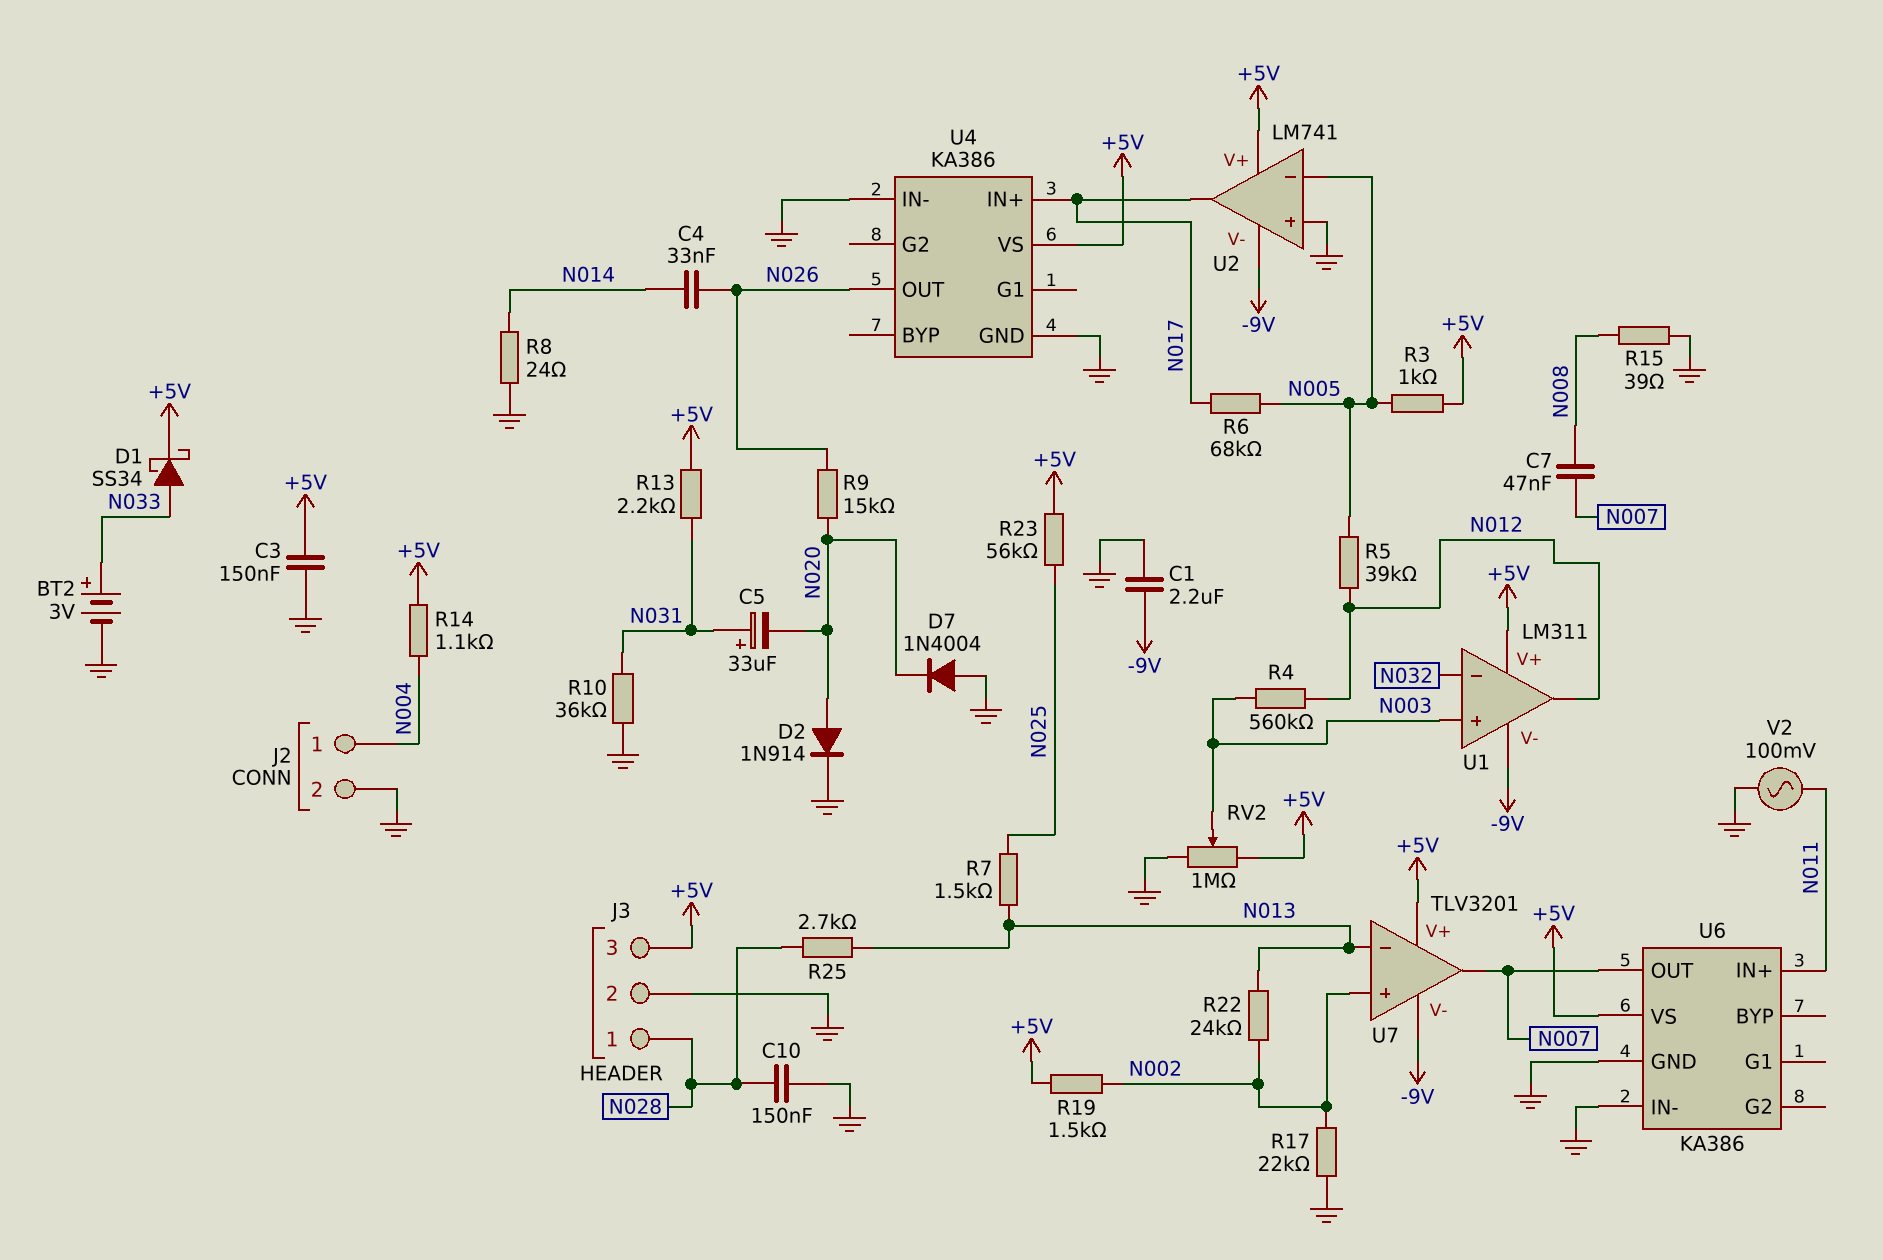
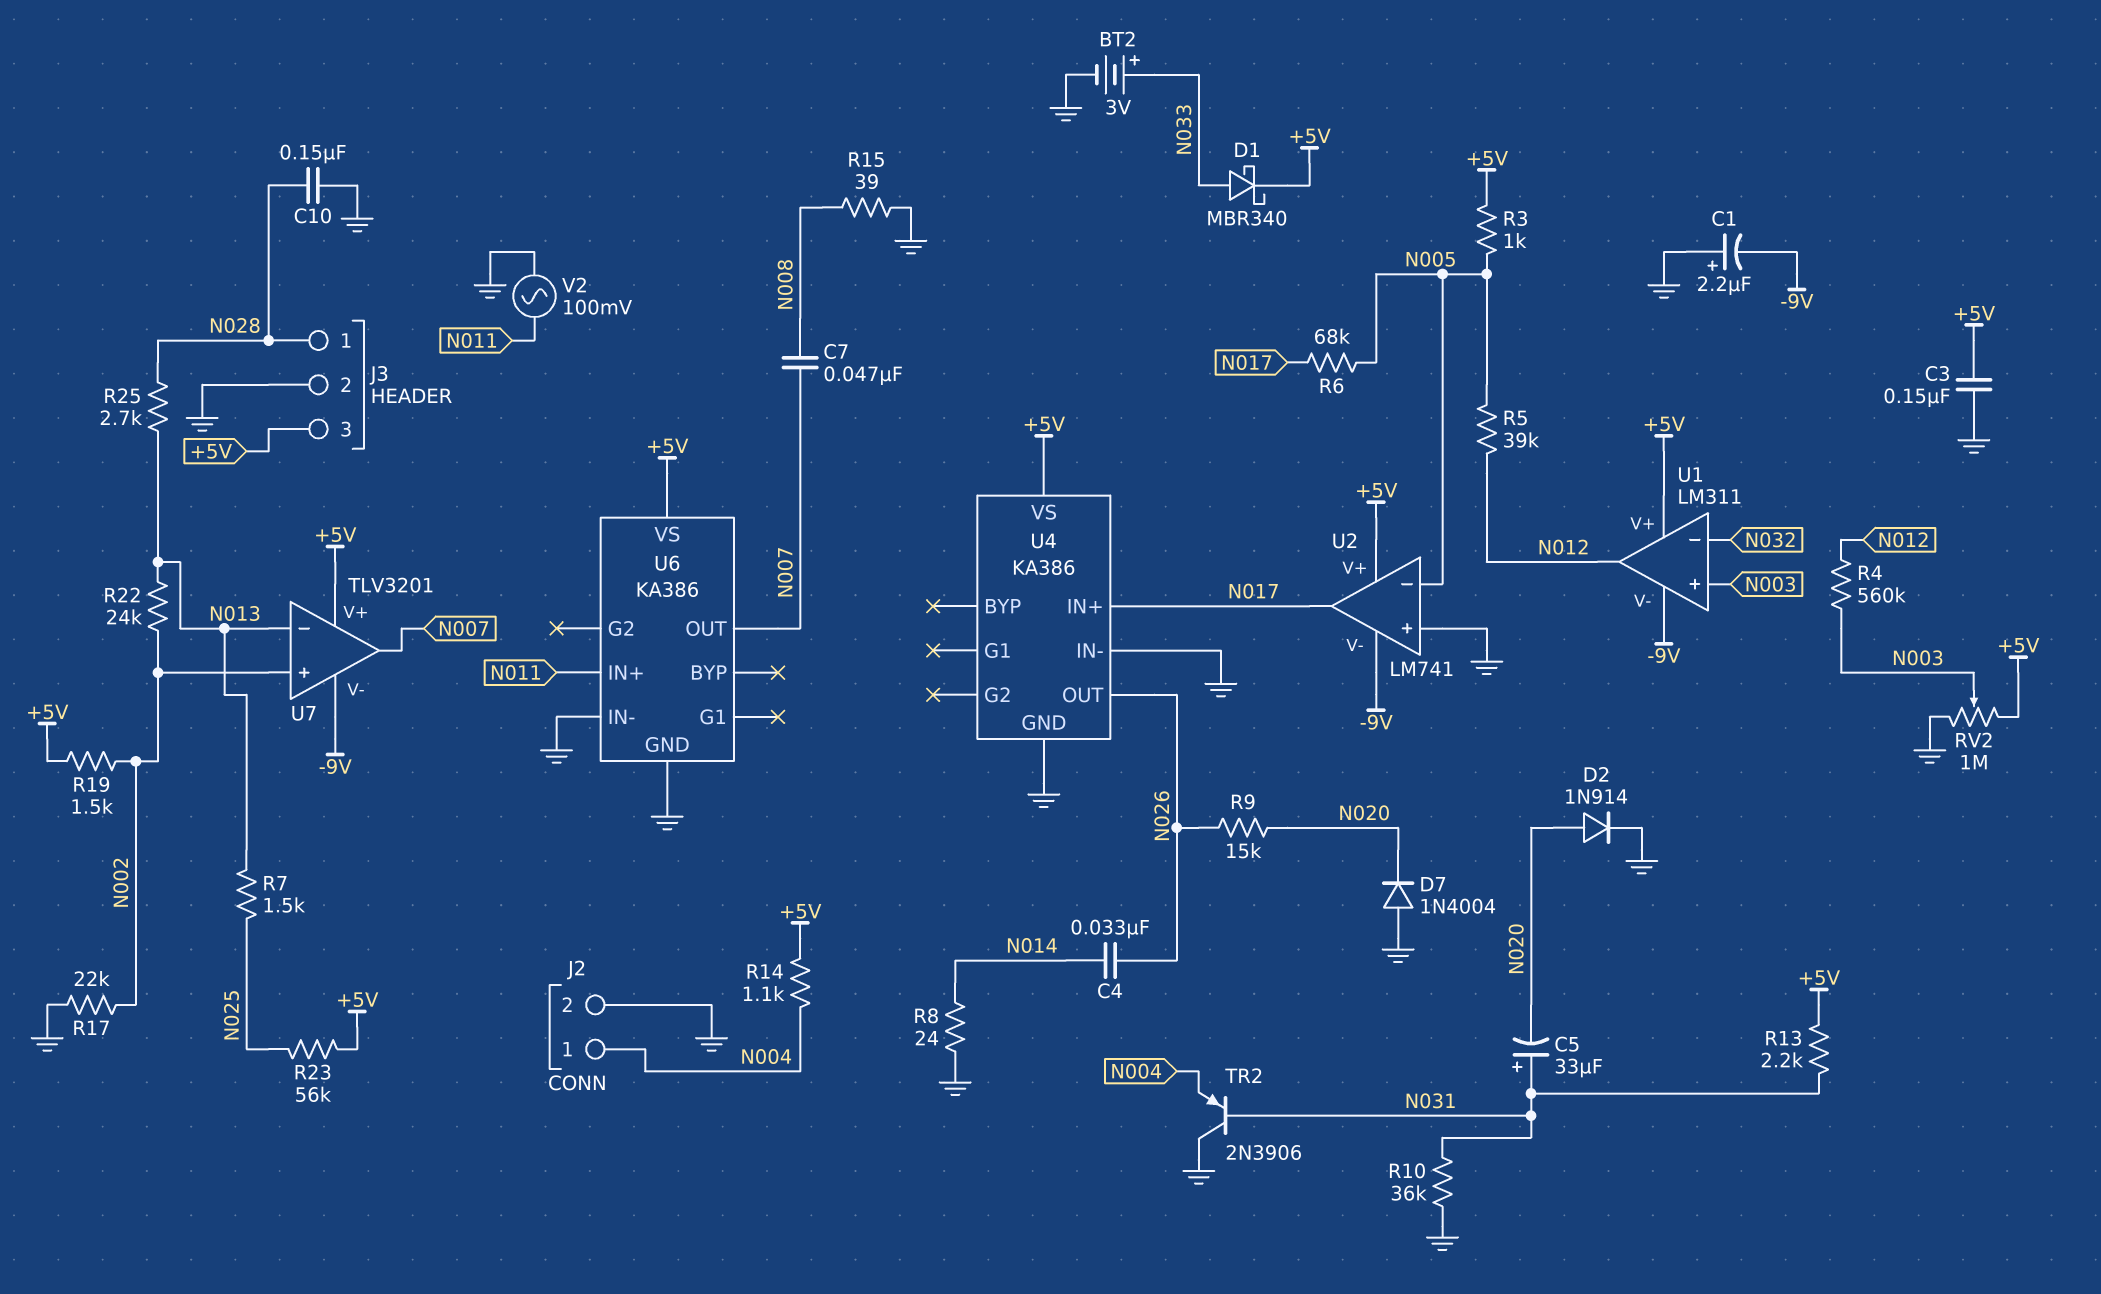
C1: 2.2uF (-9V, GND) -> 2.2uF (plus GND, minus -9V)
D1: schottky SS34 (A N033, K +5V) -> schottky MBR340 (A N033, K +5V)
TR2: none -> PNP 2N3906 (B N031, C GND, E N004)

